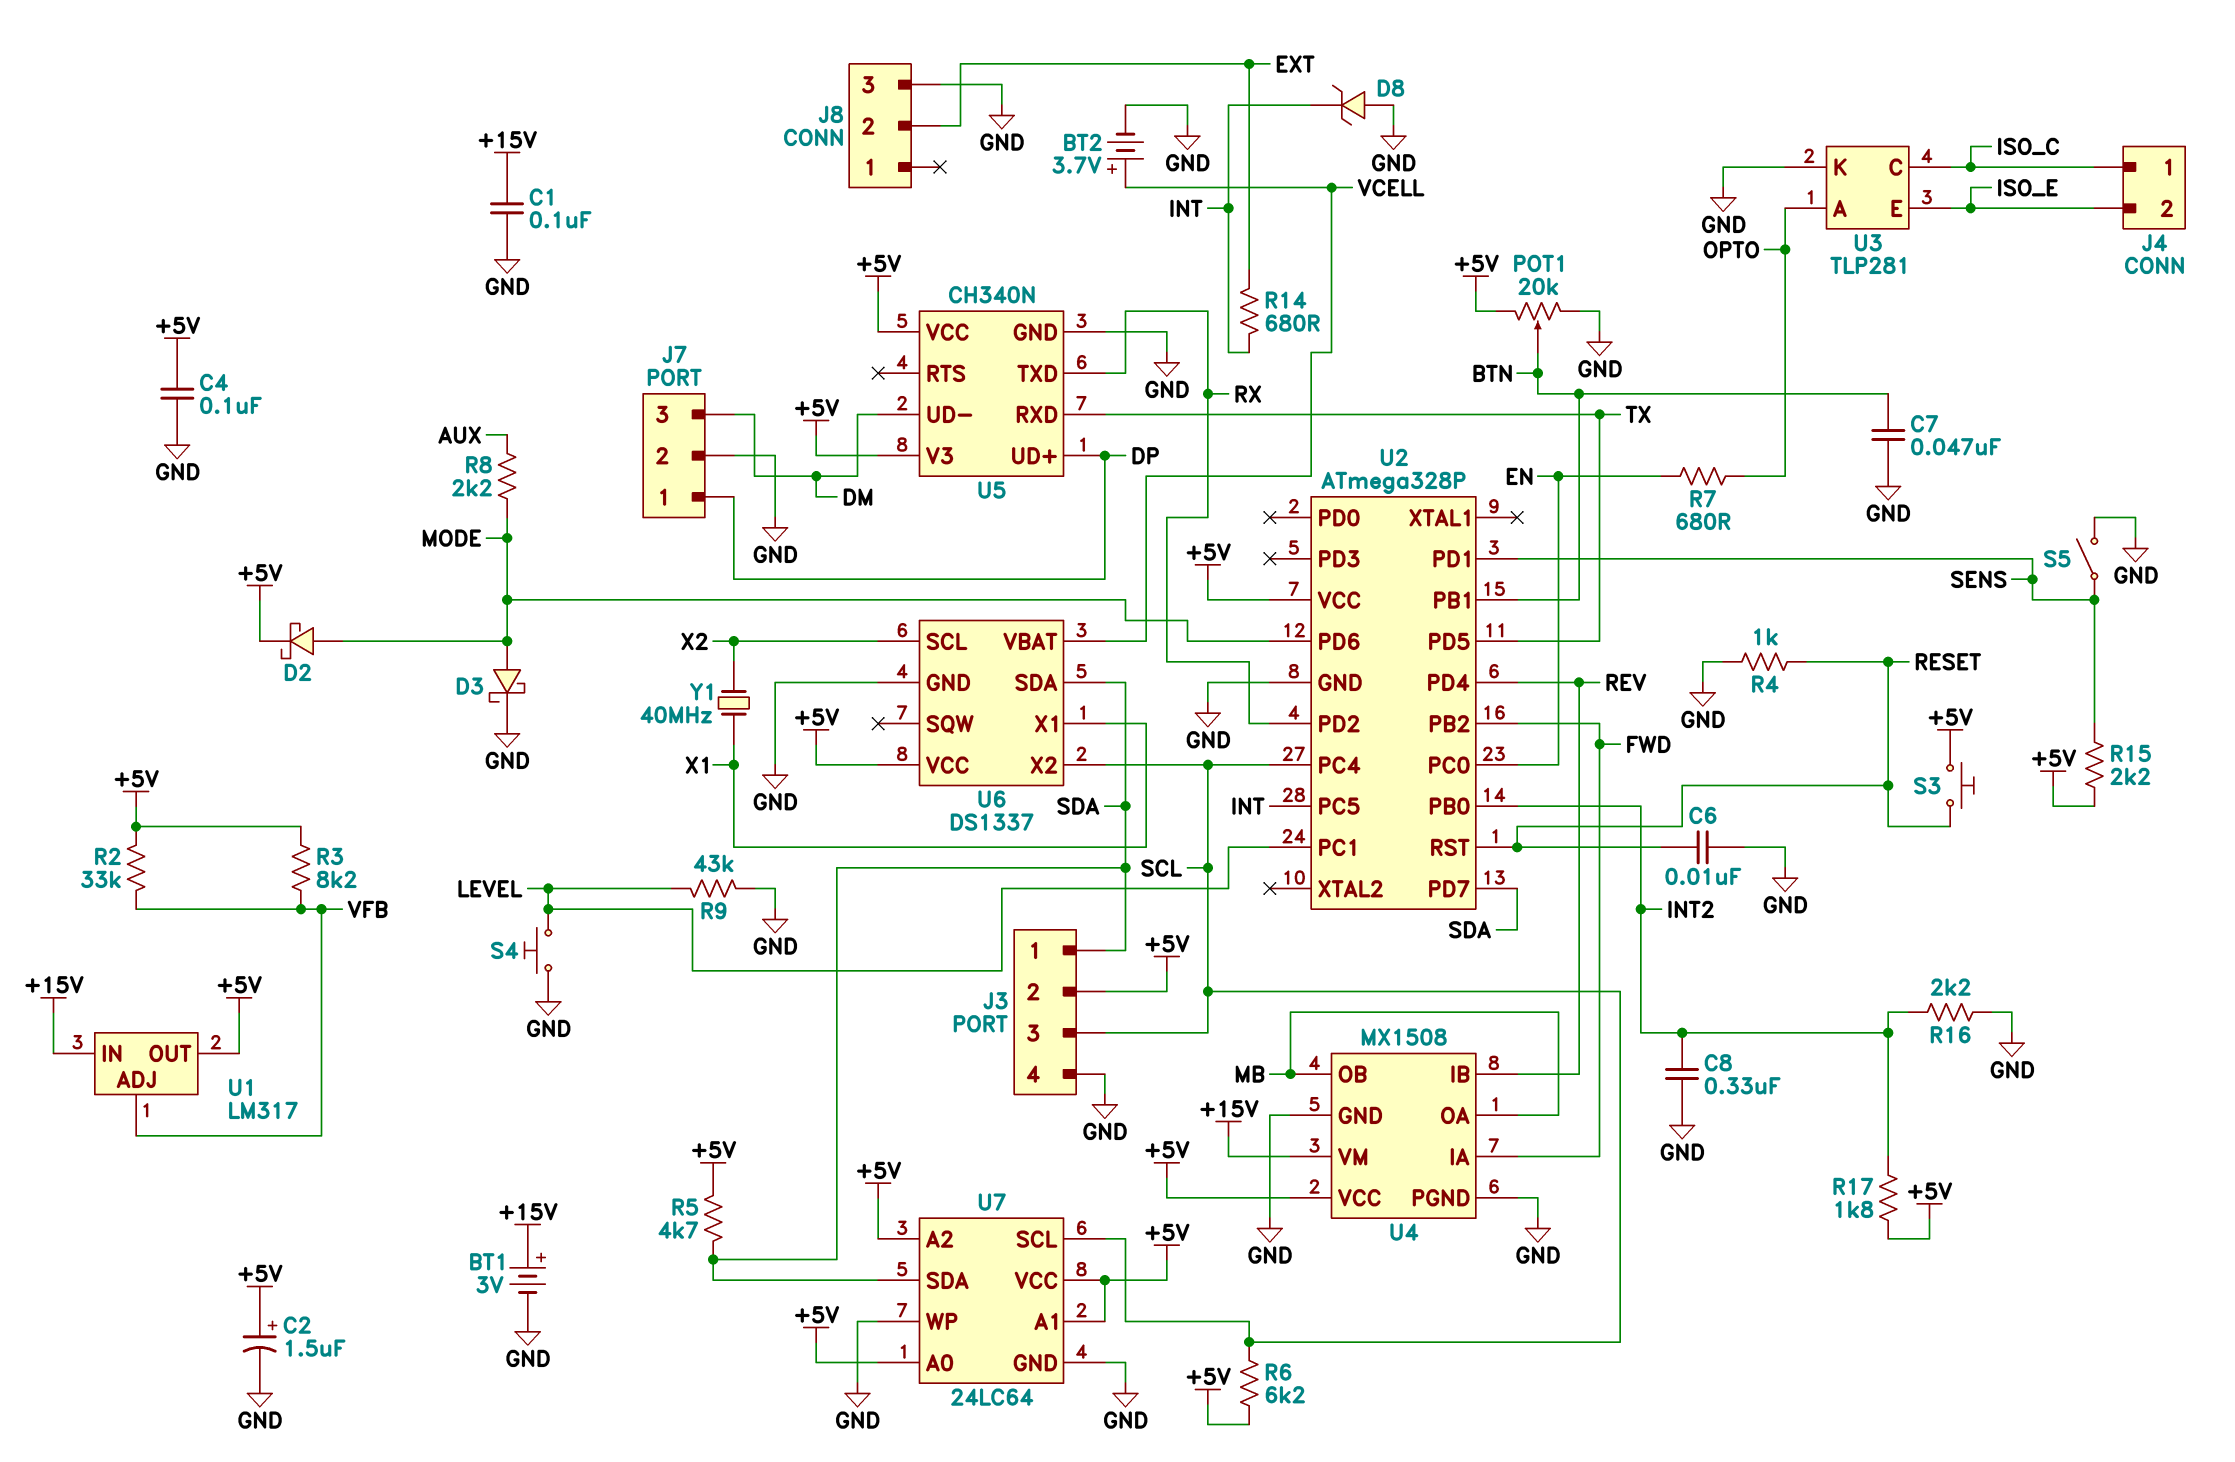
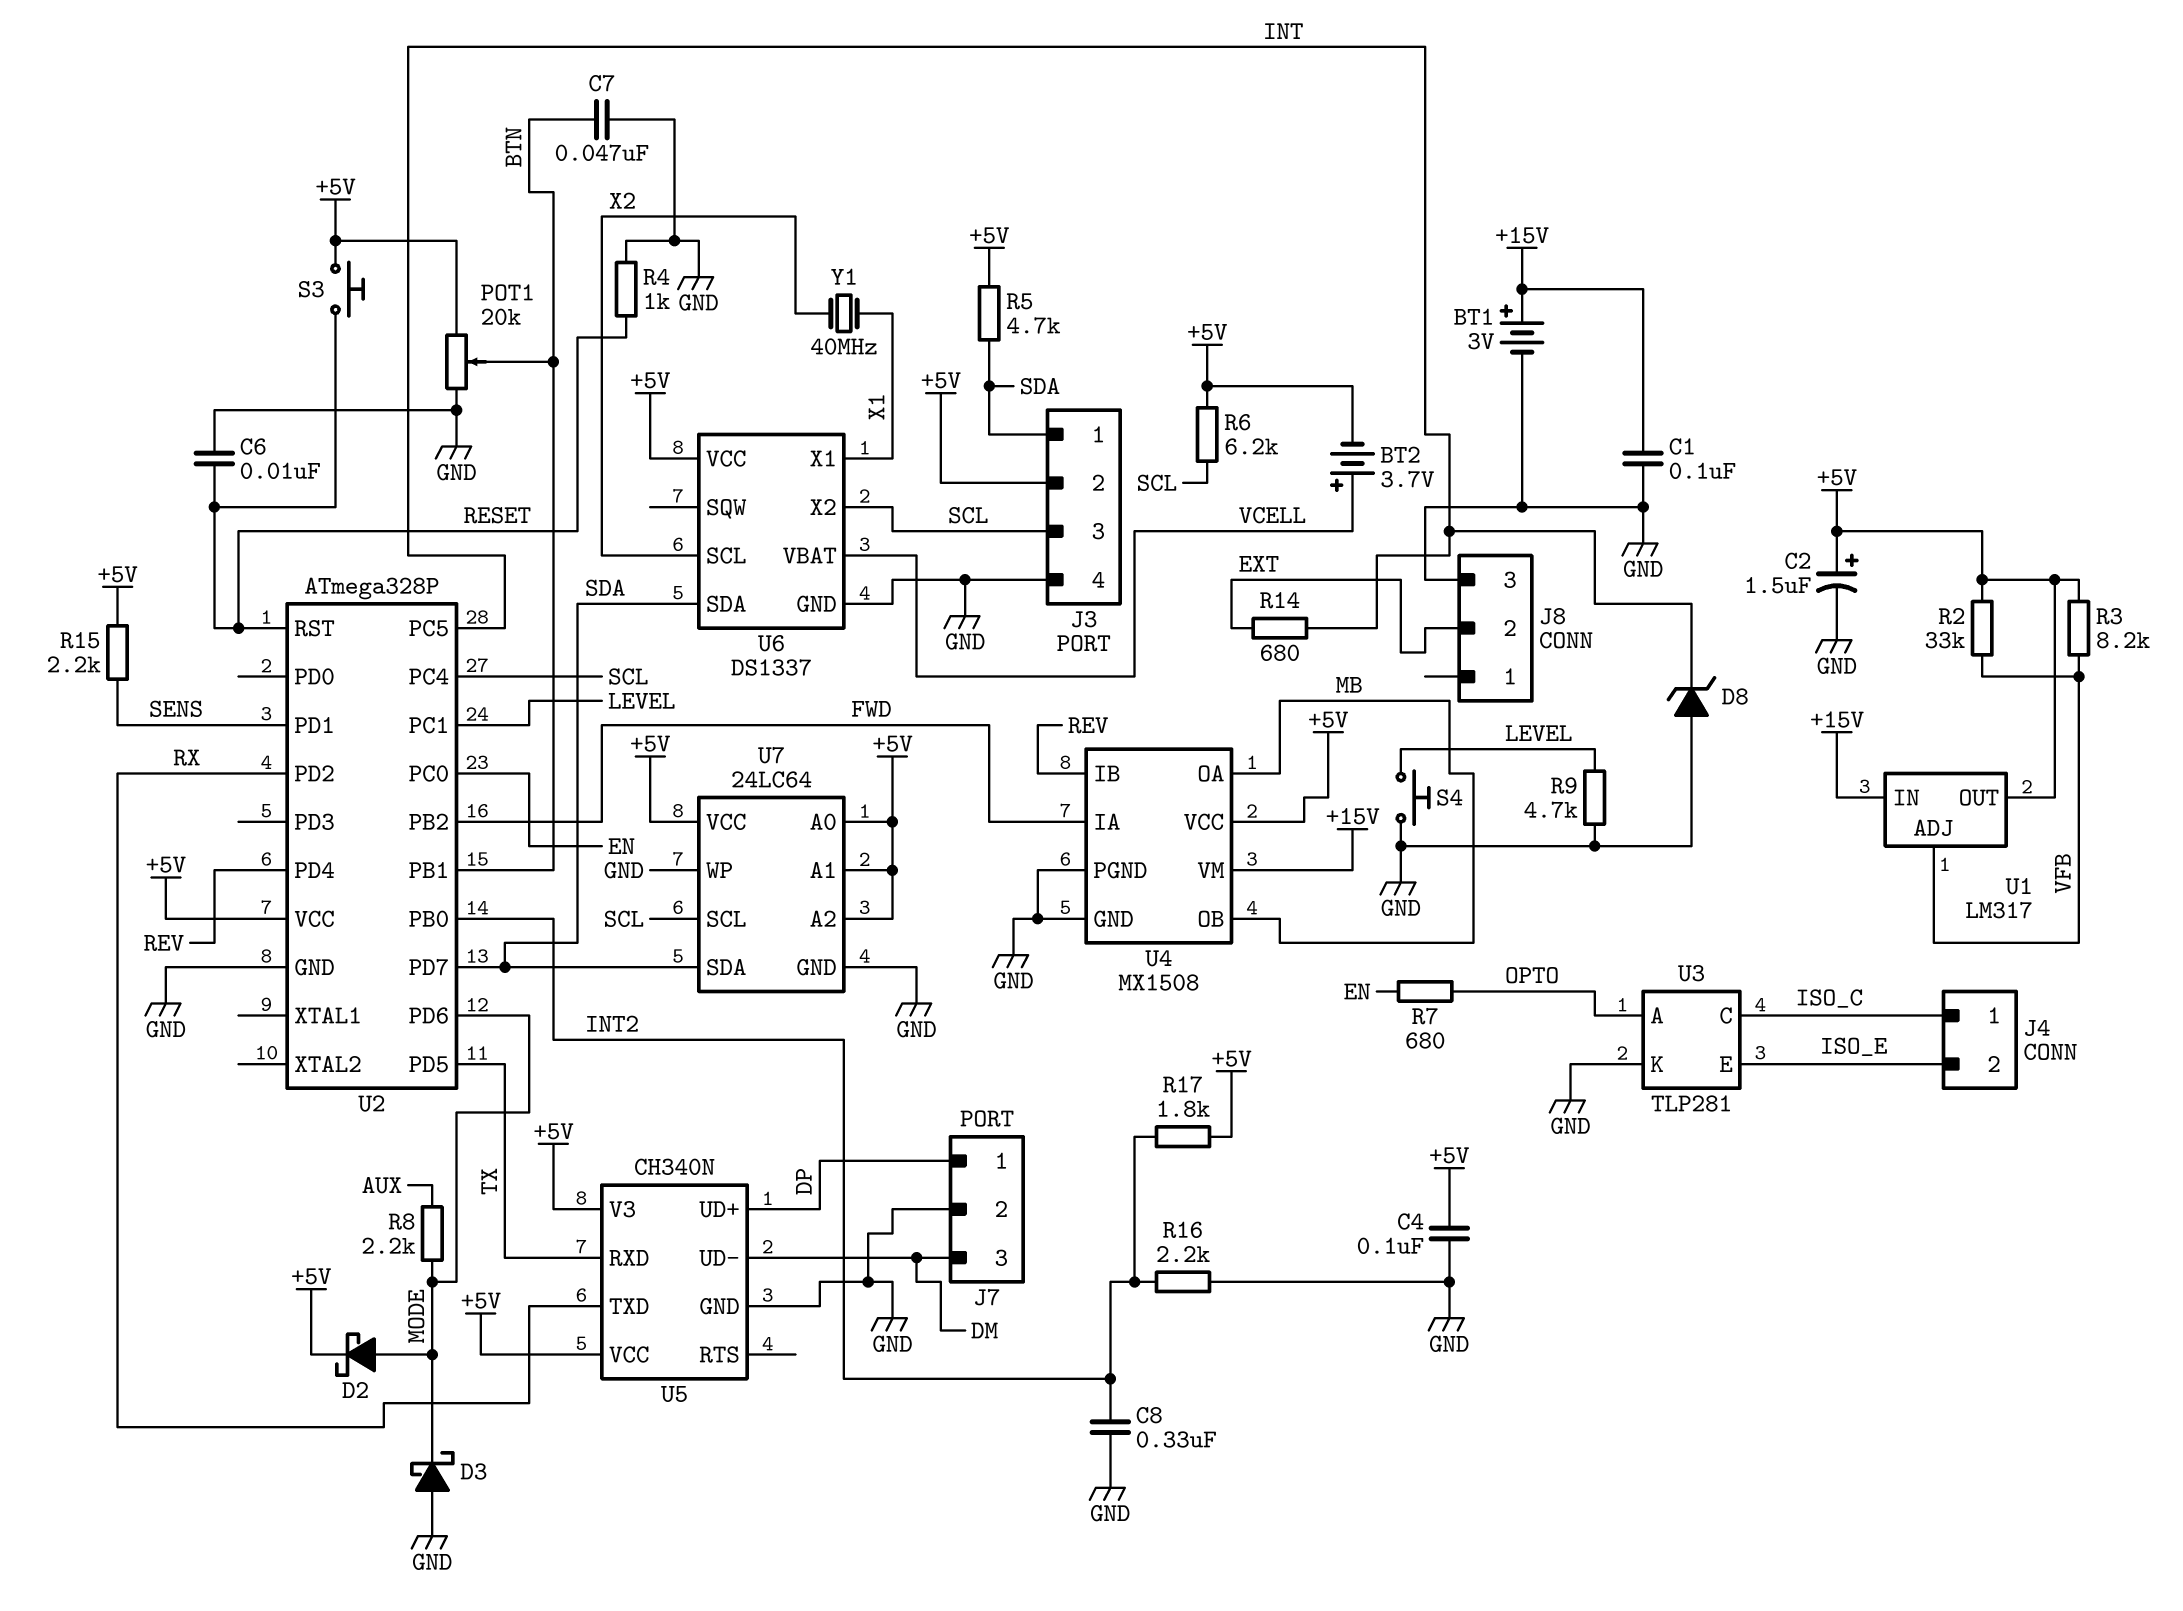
BT2: 3.7V (plus VCELL, minus GND) -> 3.7V (plus VCELL, minus +5V)
D3: schottky (A MODE, K GND) -> schottky (A GND, K MODE)
R9: 43k (GND, LEVEL) -> 4.7k (GND, LEVEL)
S5: switch (GND, SENS) -> none

